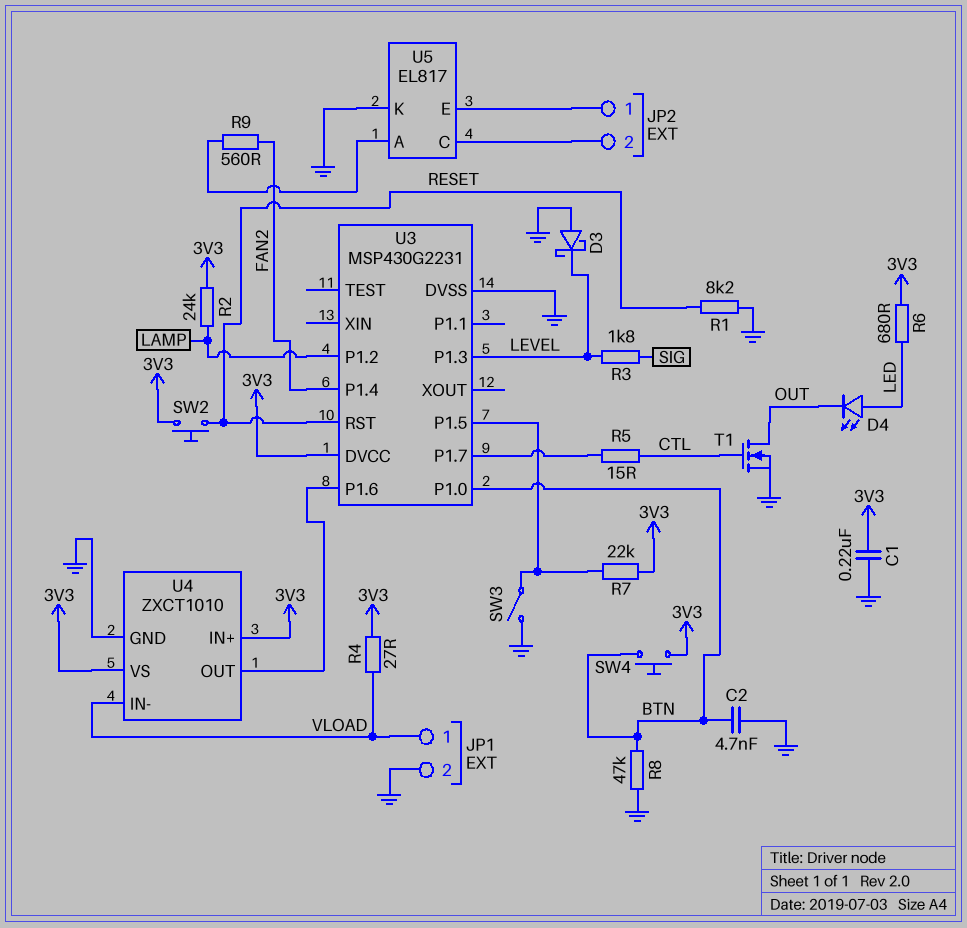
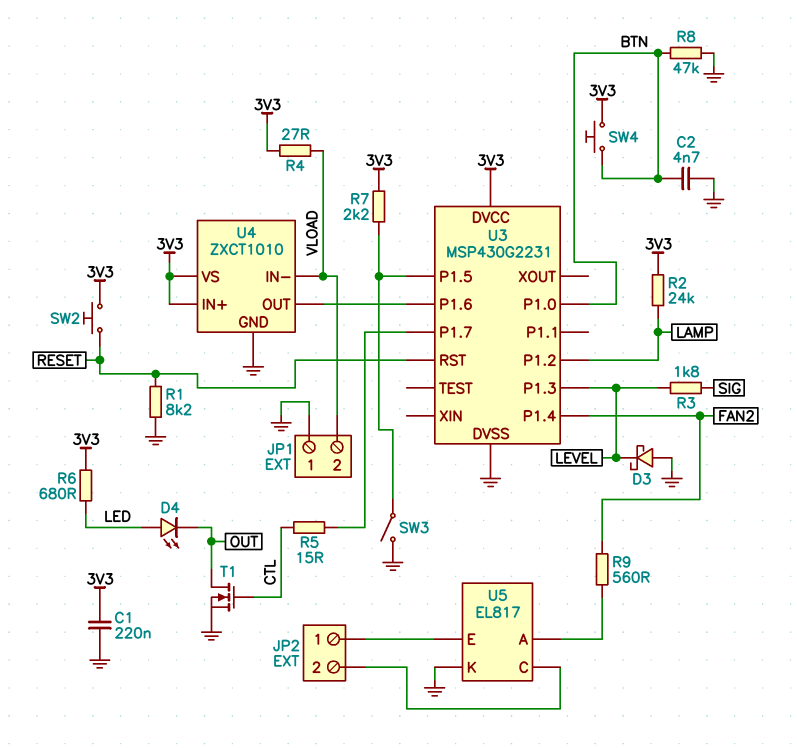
JP1 pin 1: VLOAD -> GND
JP1 pin 2: GND -> VLOAD
R7: 22k (3V3, U3/P1.5) -> 2.2k (3V3, U3/P1.5)

